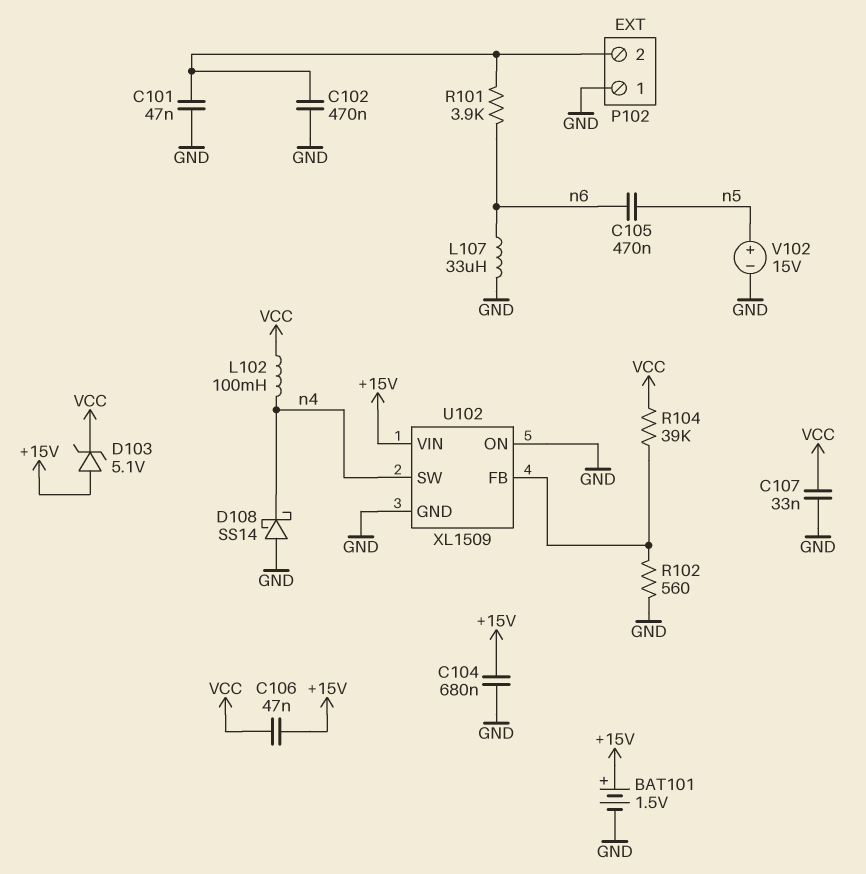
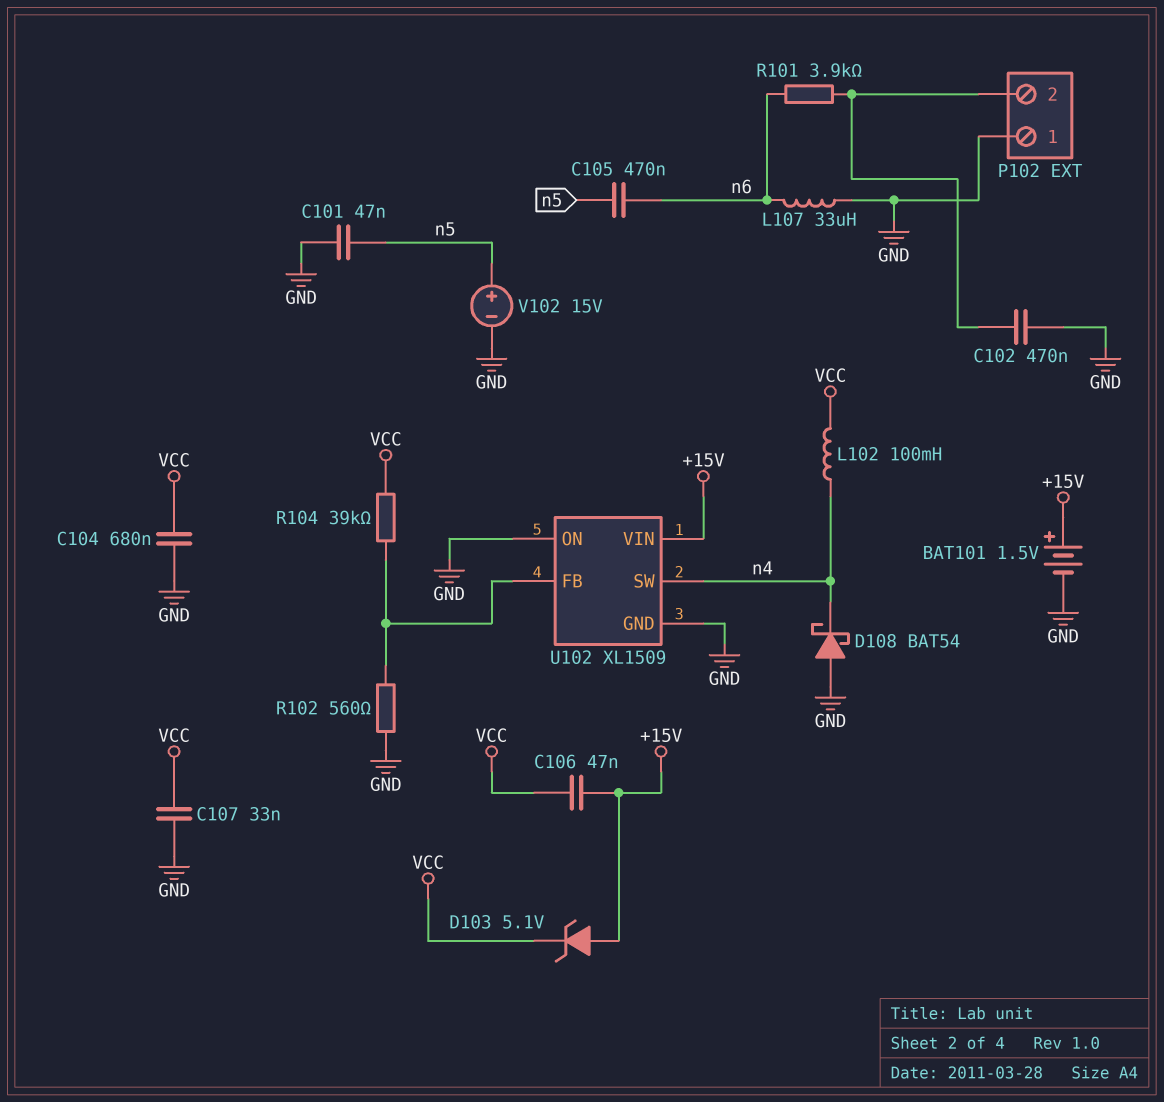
C101: 47nF (GND, P102/2) -> 47nF (GND, n5)
C104: 680nF (+15V, GND) -> 680nF (GND, VCC)
D108: schottky SS14 (A GND, K n4) -> schottky BAT54 (A GND, K n4)

